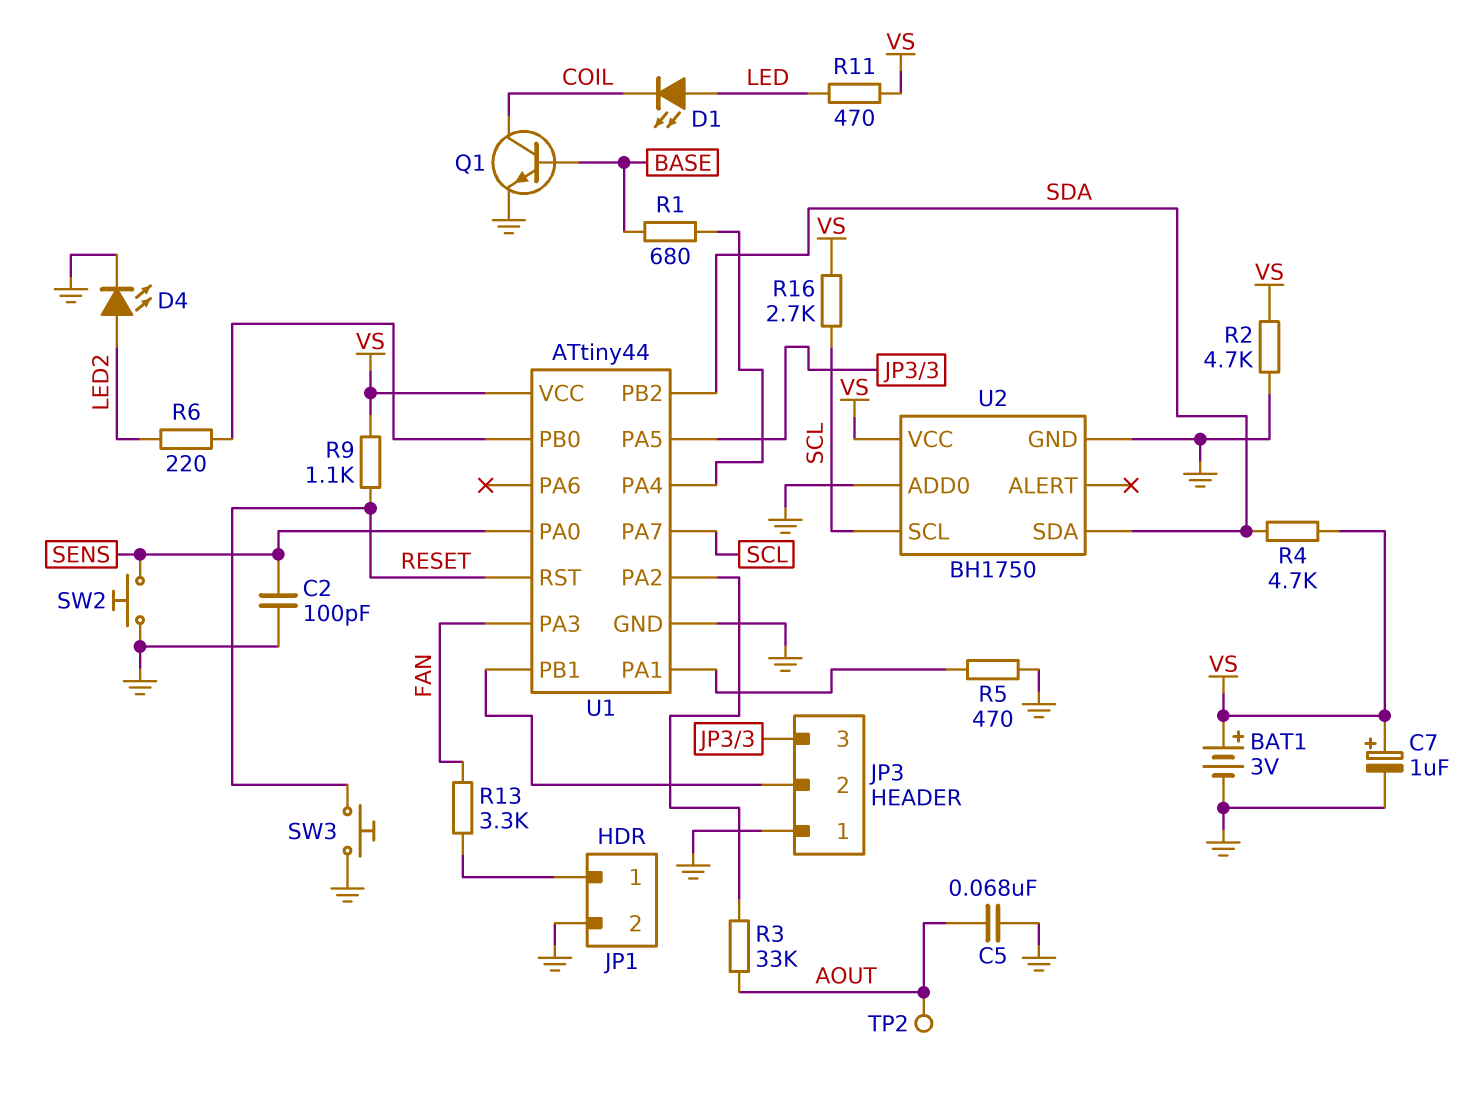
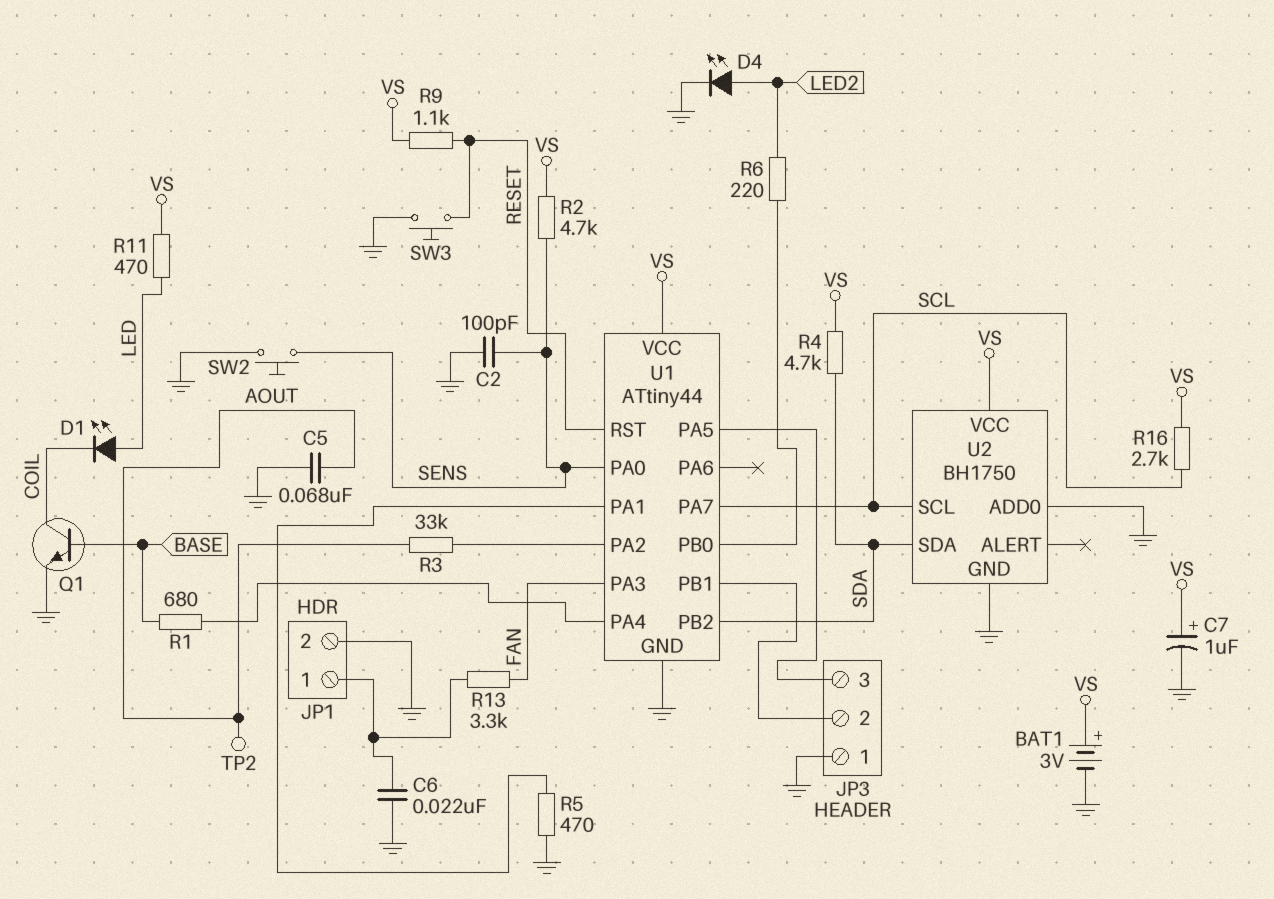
C6: none -> 22nF (GND, JP1/1)
R2: 4.7k (GND, VS) -> 4.7k (SENS, VS)

